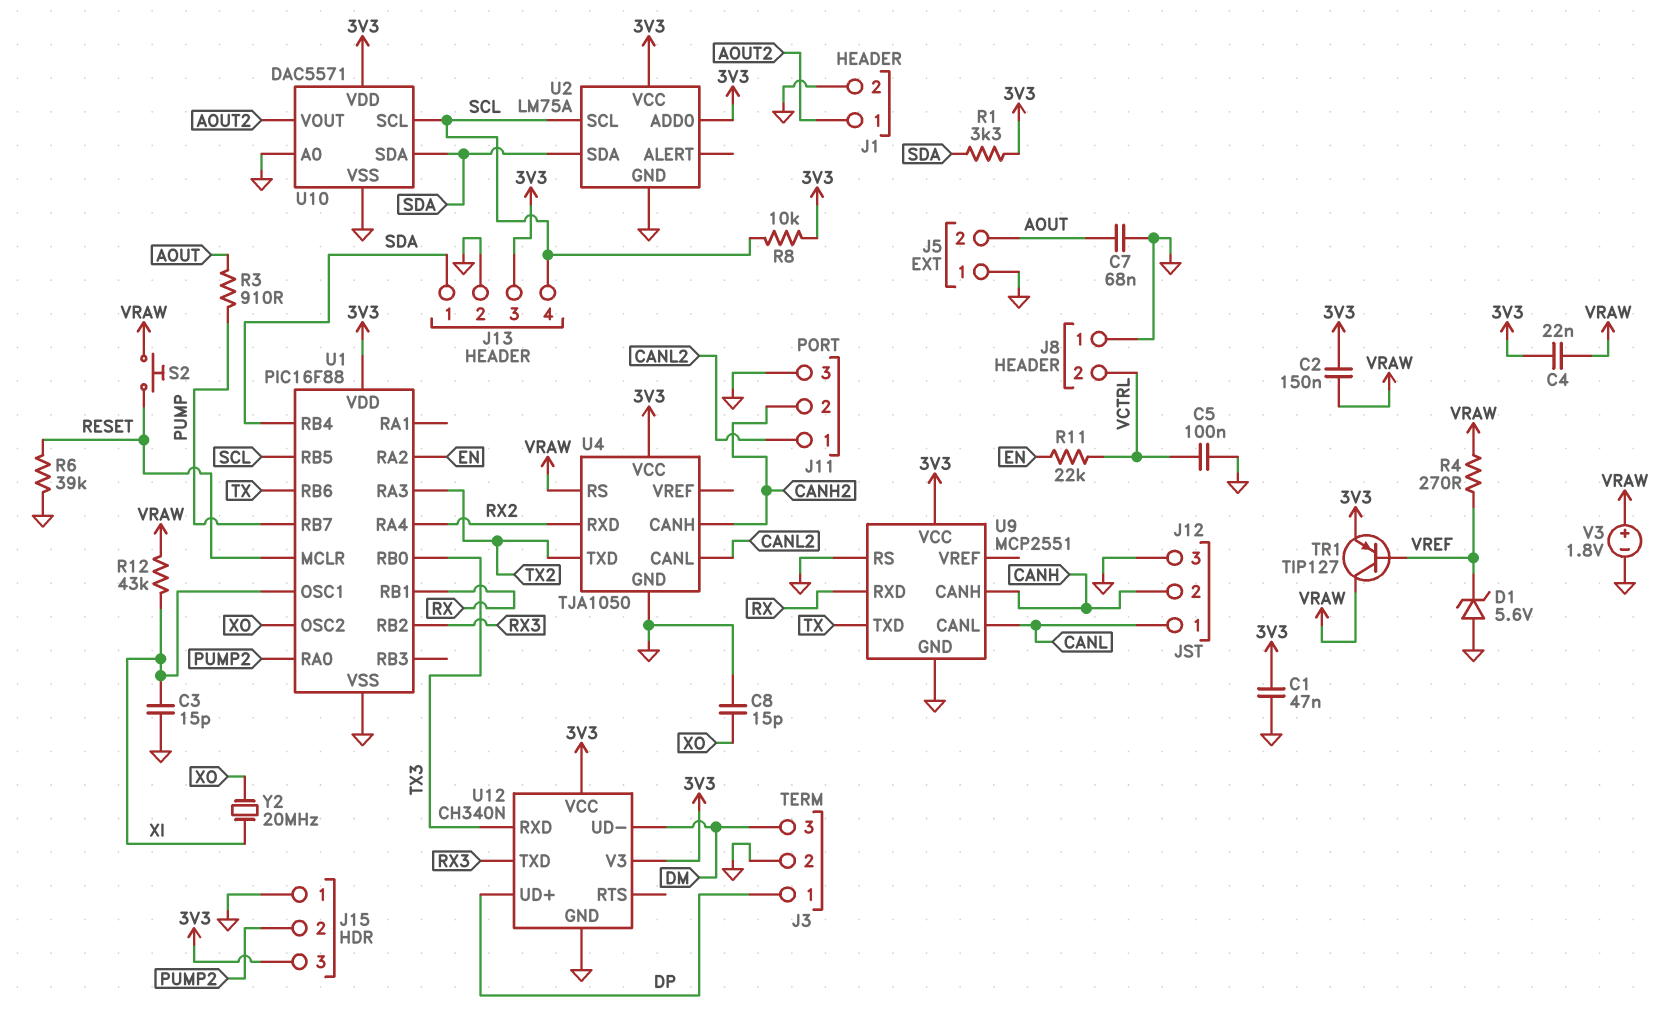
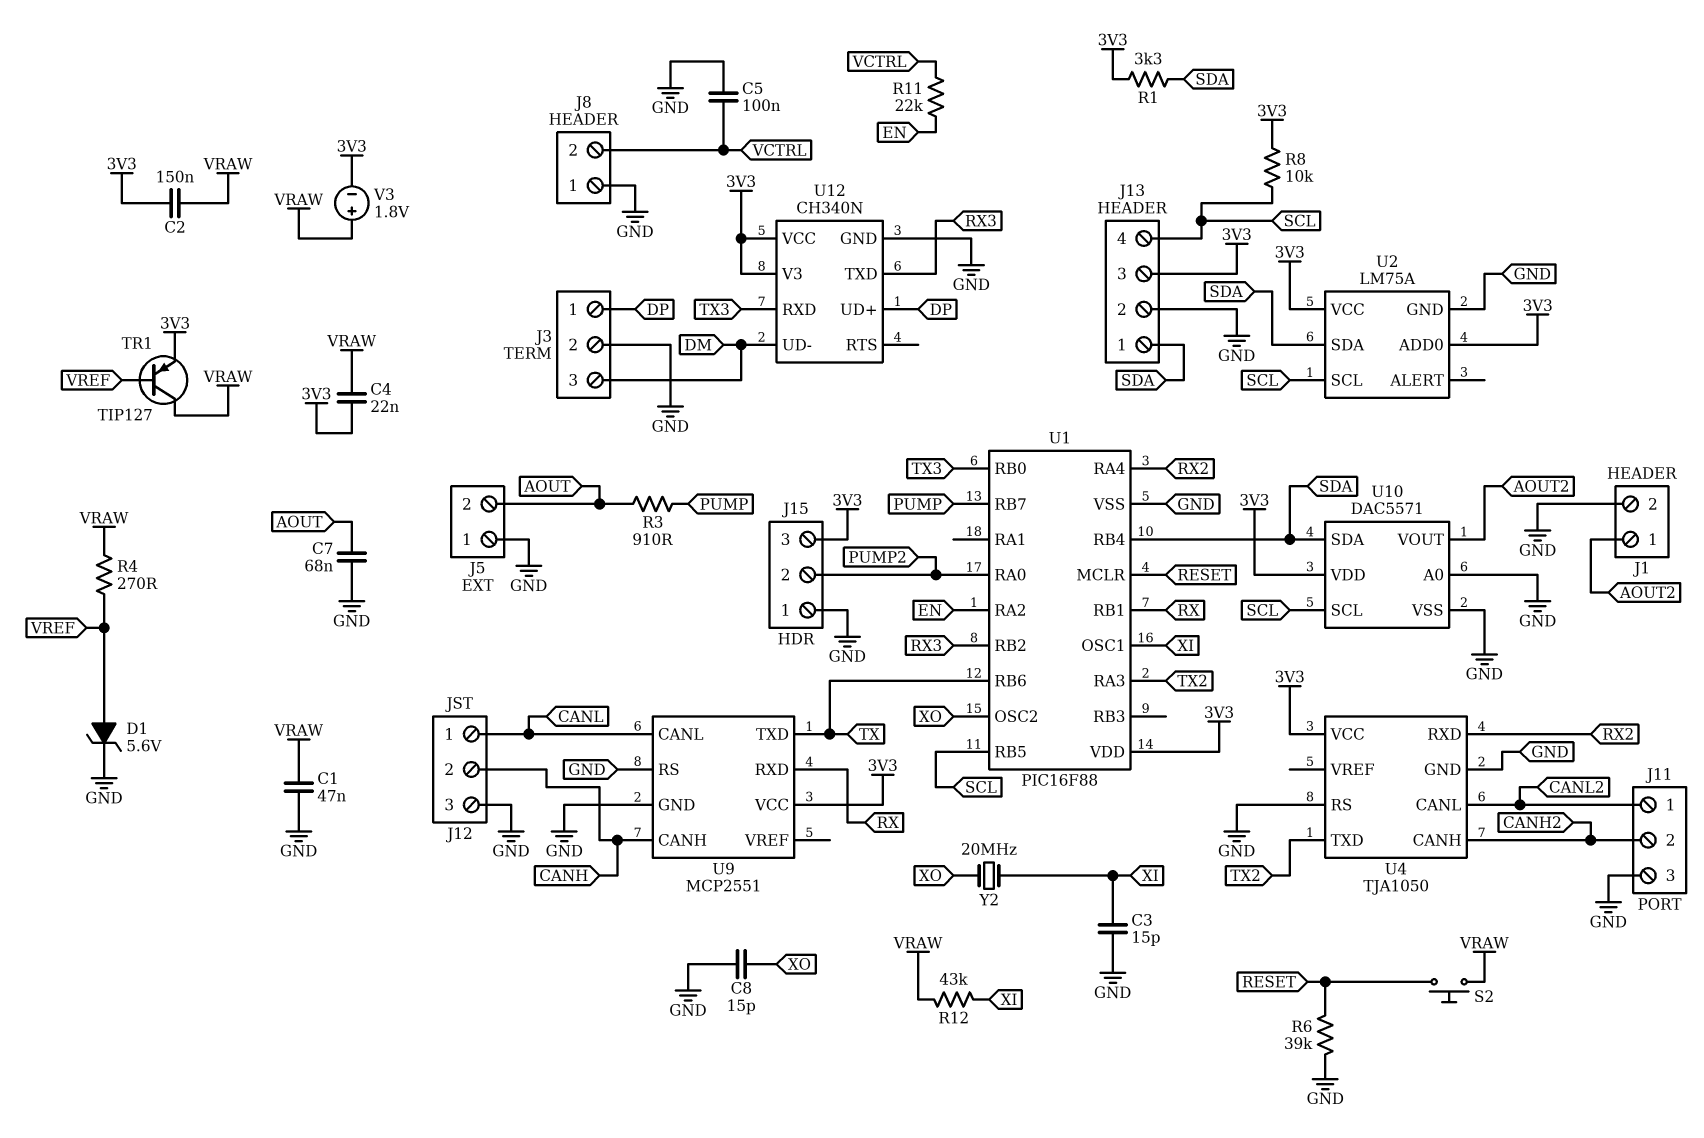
C1: 47nF (3V3, GND) -> 47nF (GND, VRAW)
D1: zener 5.6V (A GND, K VREF) -> zener 5.6V (A VREF, K GND)
U4 pin RS: VRAW -> GND
V3: 1.8V (plus VRAW, minus GND) -> 1.8V (plus VRAW, minus 3V3)

